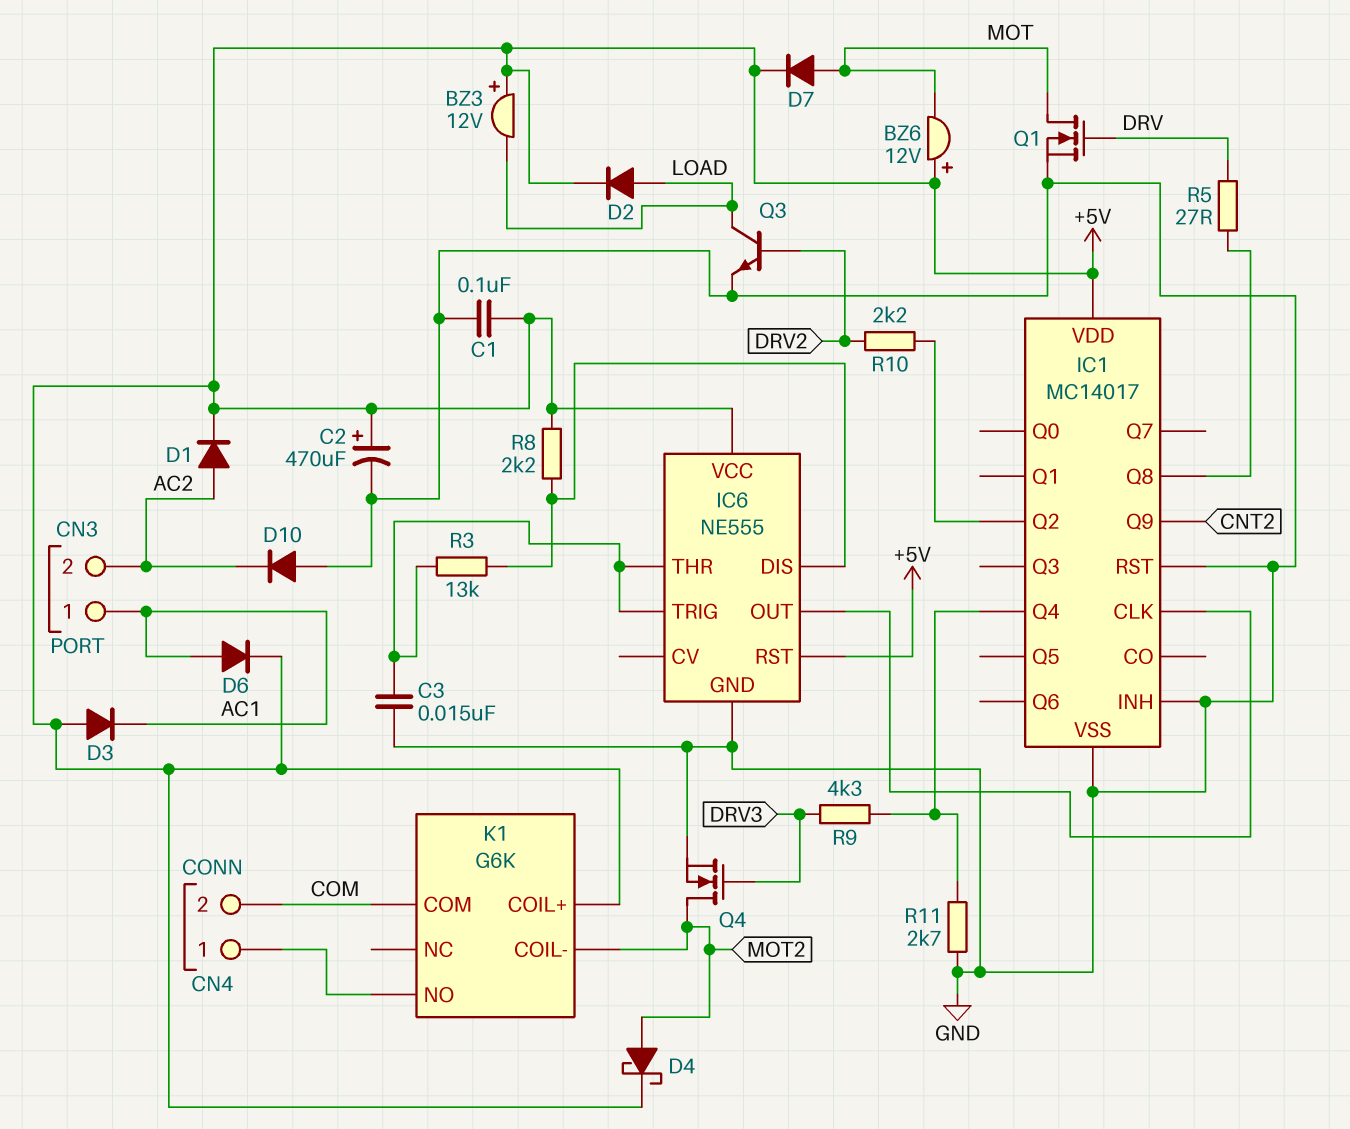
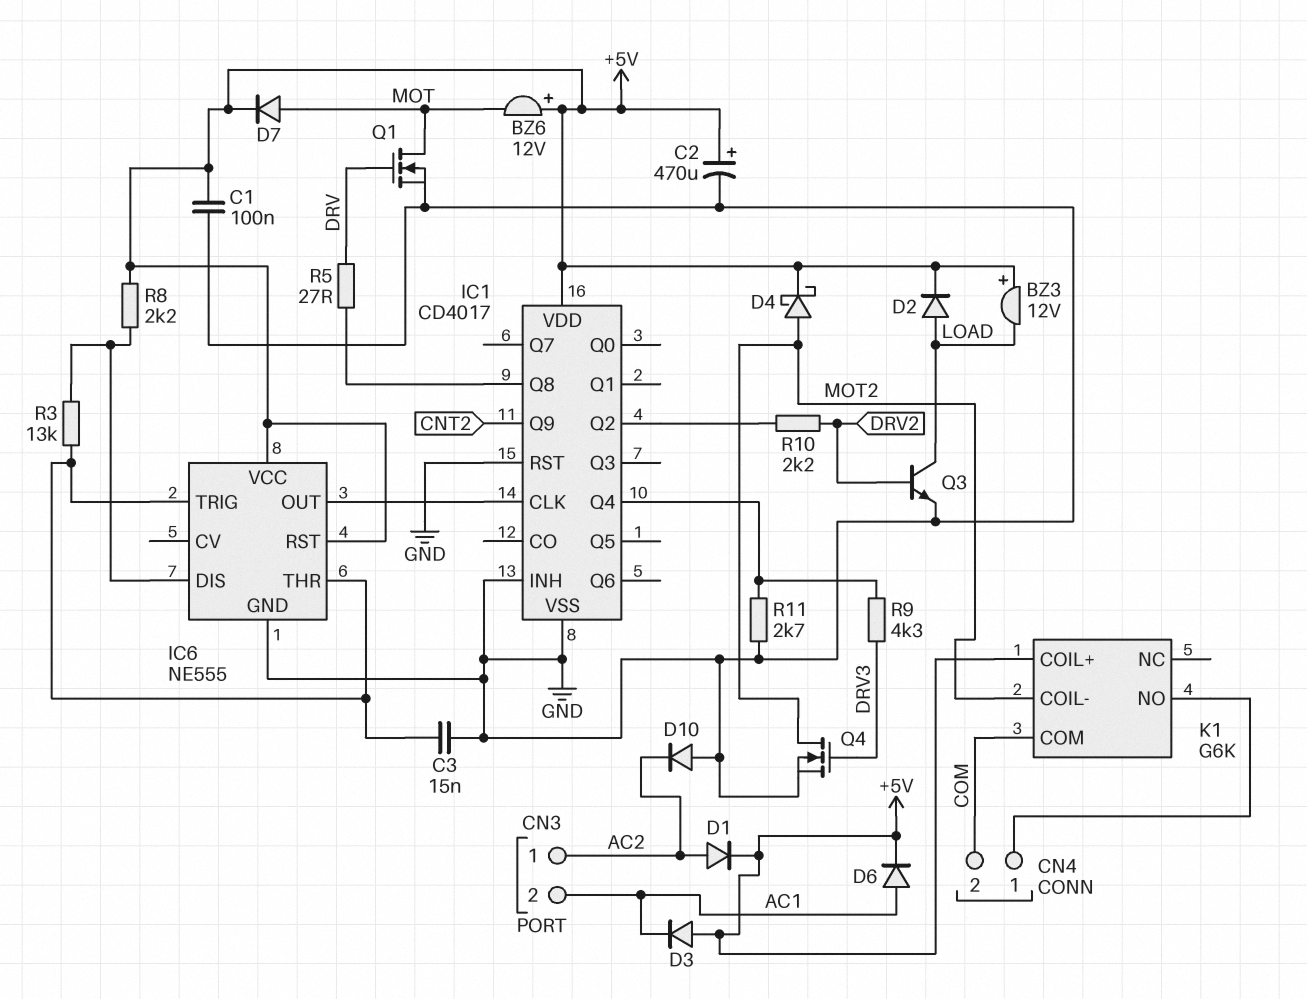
CN3 pin 1: AC1 -> AC2
CN3 pin 2: AC2 -> AC1
IC1: MC14017 -> CD4017

